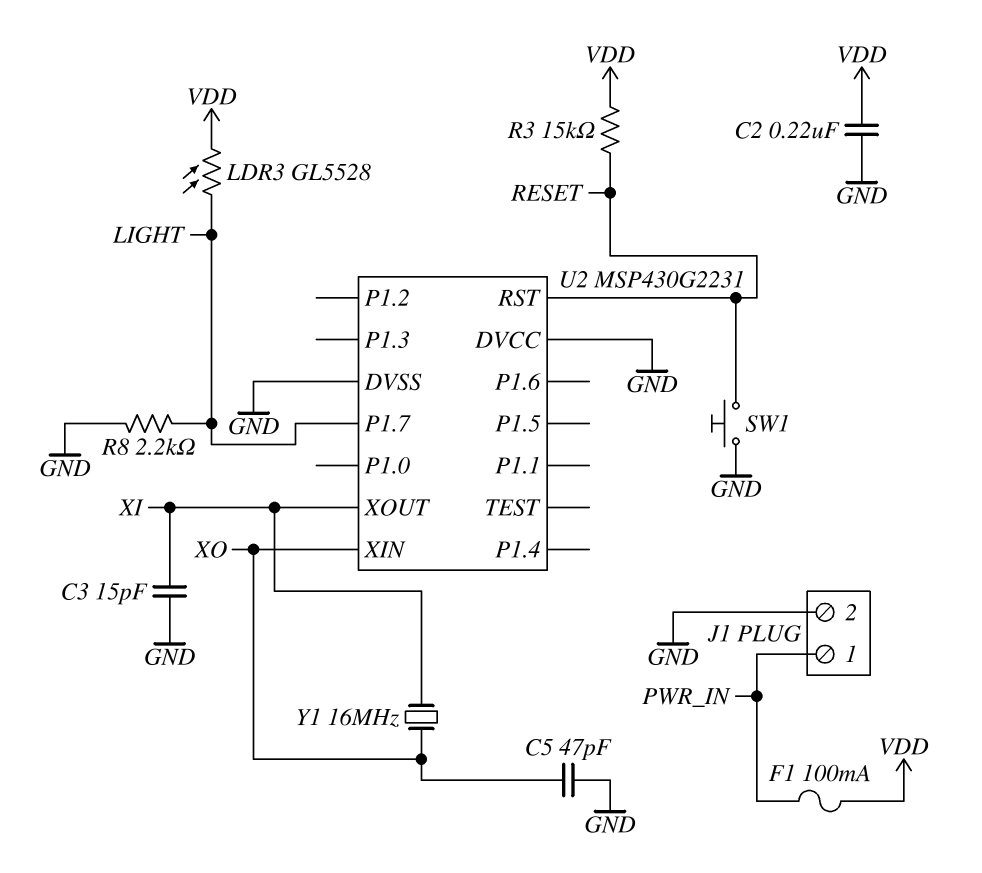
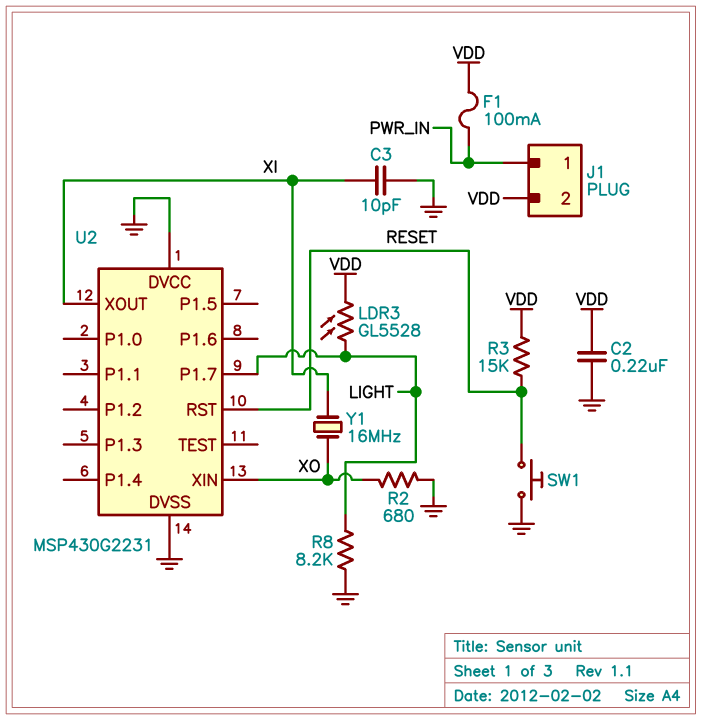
C3: 15pF (GND, XI) -> 10pF (GND, XI)
C5: 47pF (GND, XO) -> none
J1 pin 2: GND -> VDD
R2: none -> 680 (GND, XO)
R8: 2.2k (GND, LIGHT) -> 8.2k (GND, LIGHT)

